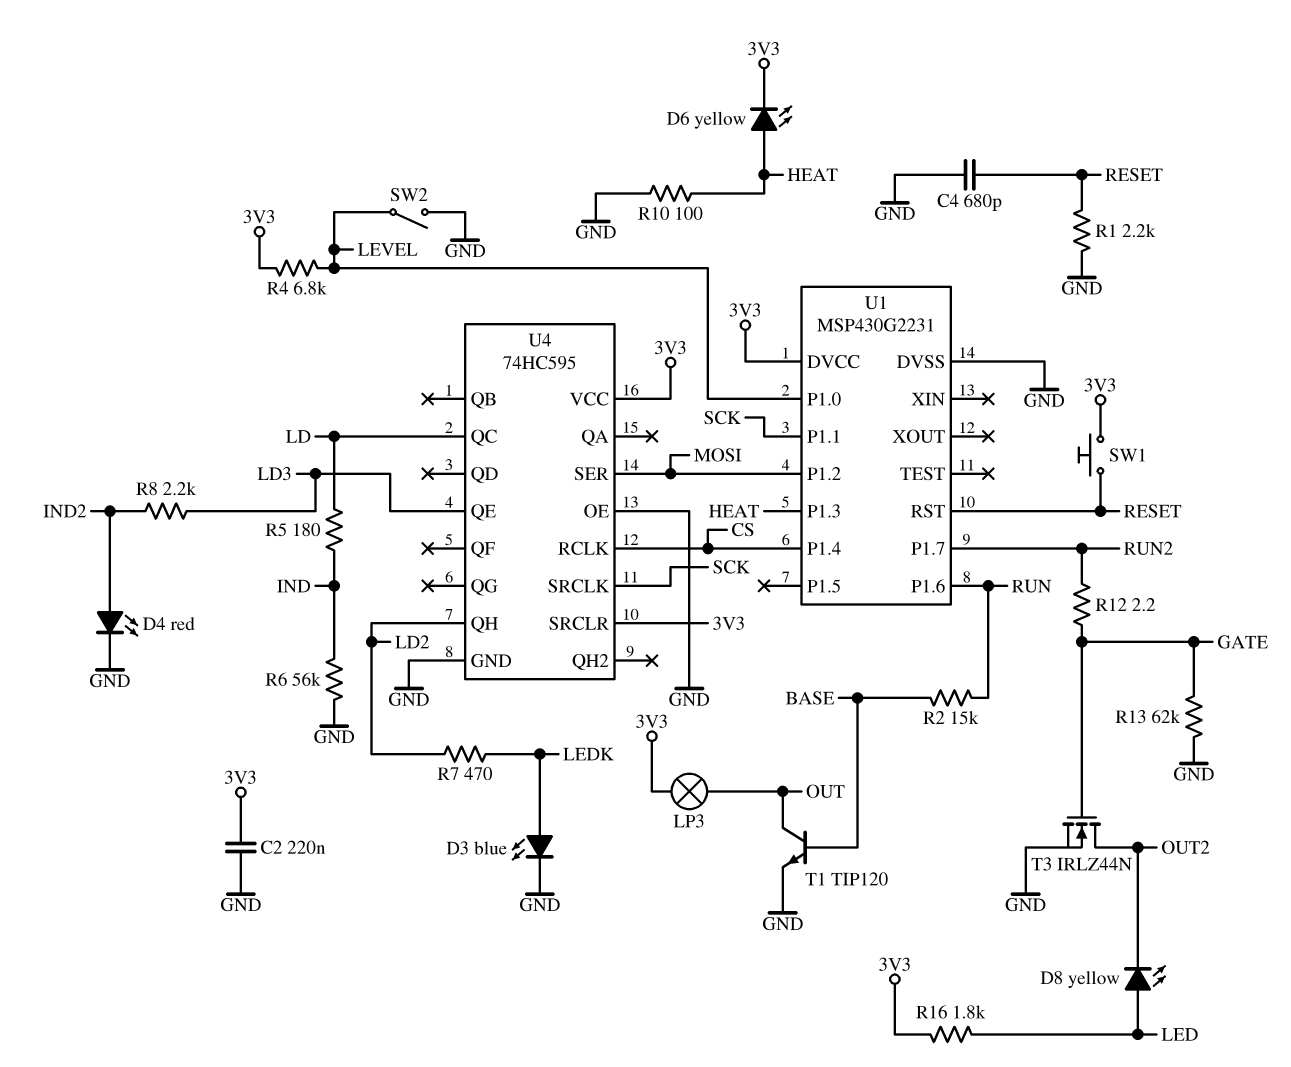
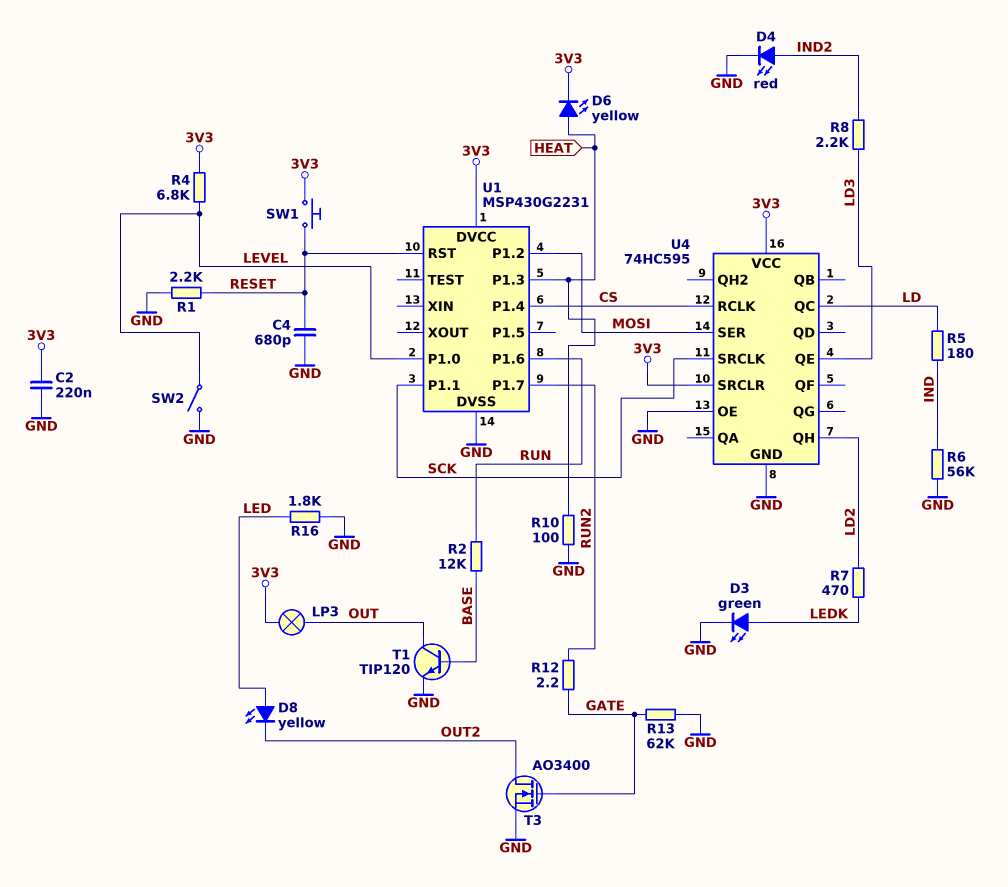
D3: LED blue (A LEDK, K GND) -> LED green (A LEDK, K GND)
R2: 15k (BASE, RUN) -> 12k (BASE, RUN)
R16: 1.8k (3V3, LED) -> 1.8k (GND, LED)
T3: NMOS IRLZ44N (G GATE, D OUT2, S GND) -> NMOS AO3400 (G GATE, D OUT2, S GND)

